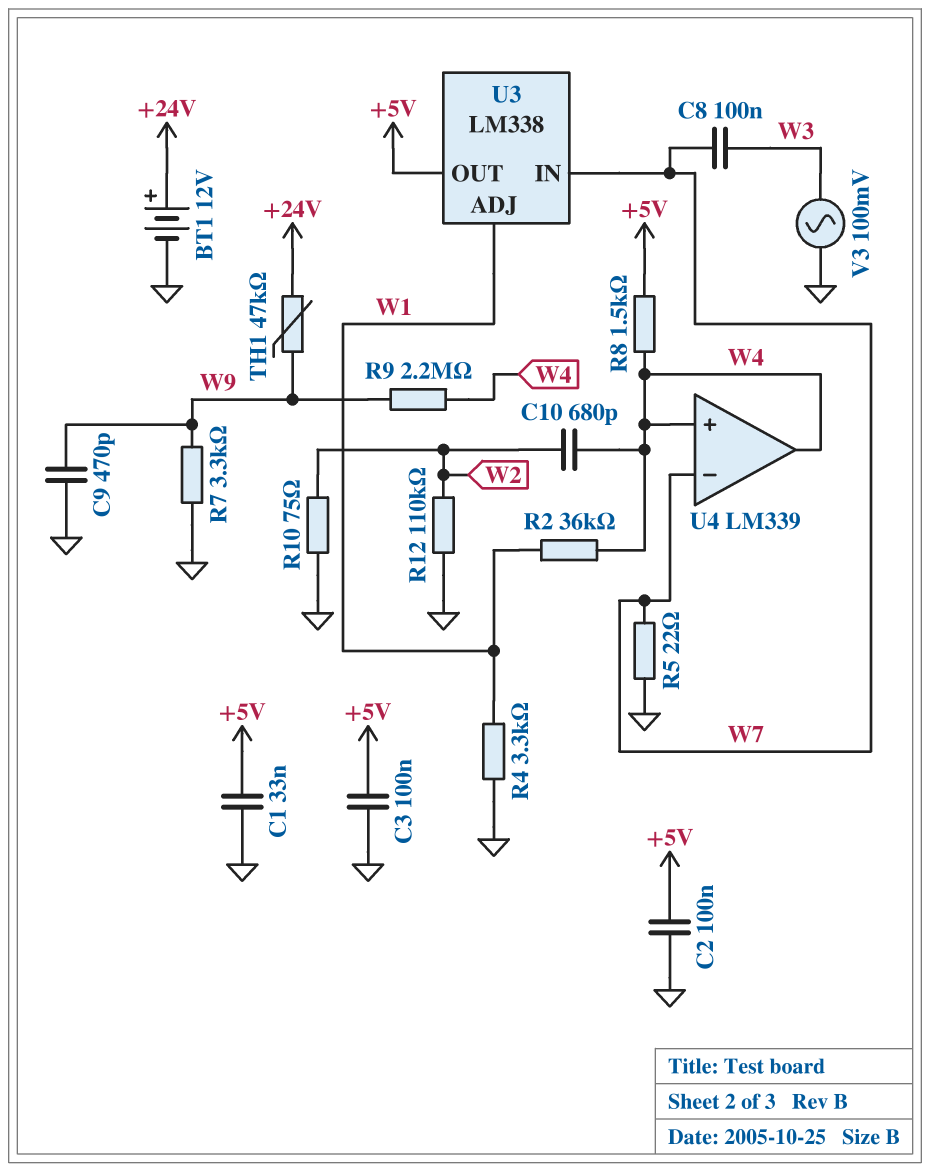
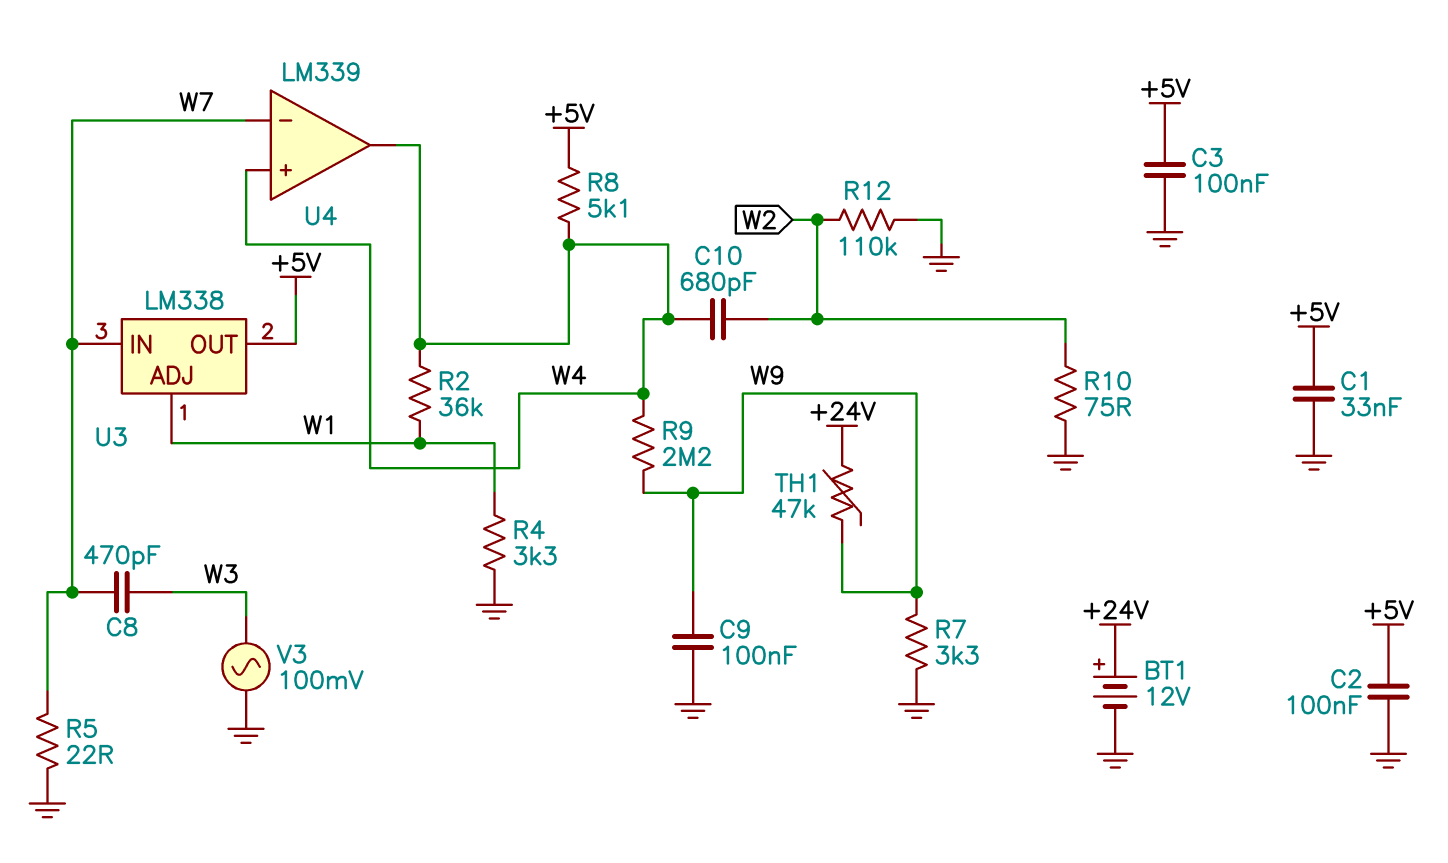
C8: 100nF (W3, W7) -> 470pF (W3, W7)
C9: 470pF (GND, W9) -> 100nF (GND, W9)
R8: 1.5k (+5V, W4) -> 5.1k (+5V, W4)

